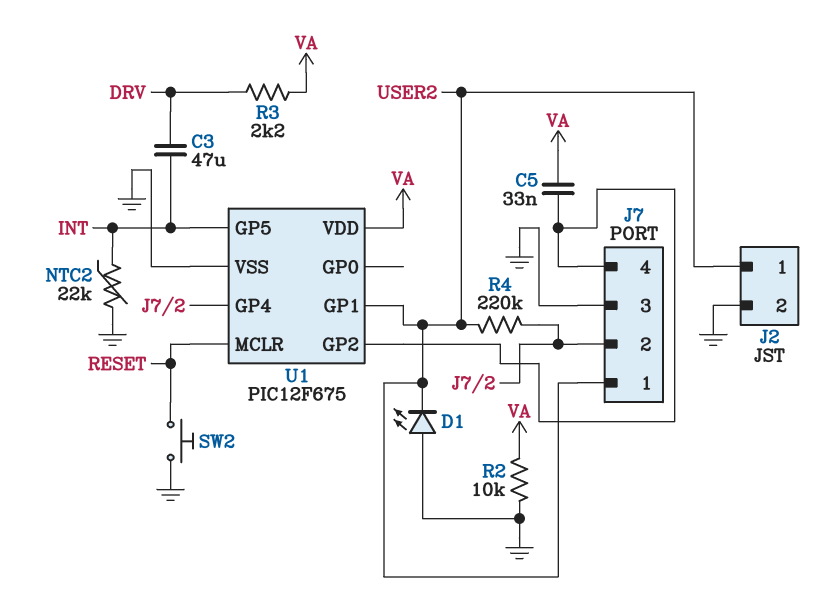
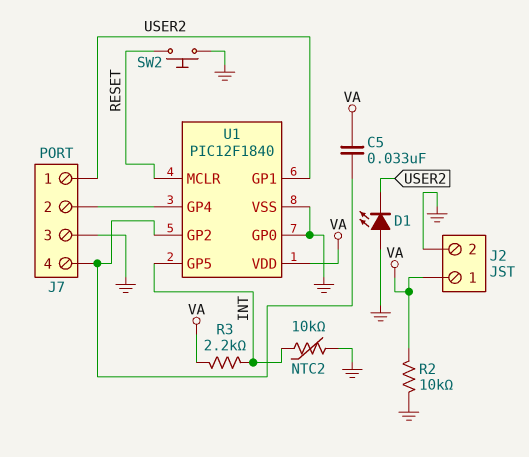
C3: 47uF (DRV, INT) -> none
J2 pin 1: USER2 -> VA
NTC2: 22k (GND, INT) -> 10k (GND, INT)
R3: 2.2k (DRV, VA) -> 2.2k (INT, VA)
R4: 220k (J7/2, USER2) -> none
U1: PIC12F675 -> PIC12F1840
U1 pin GP0: none -> GND

